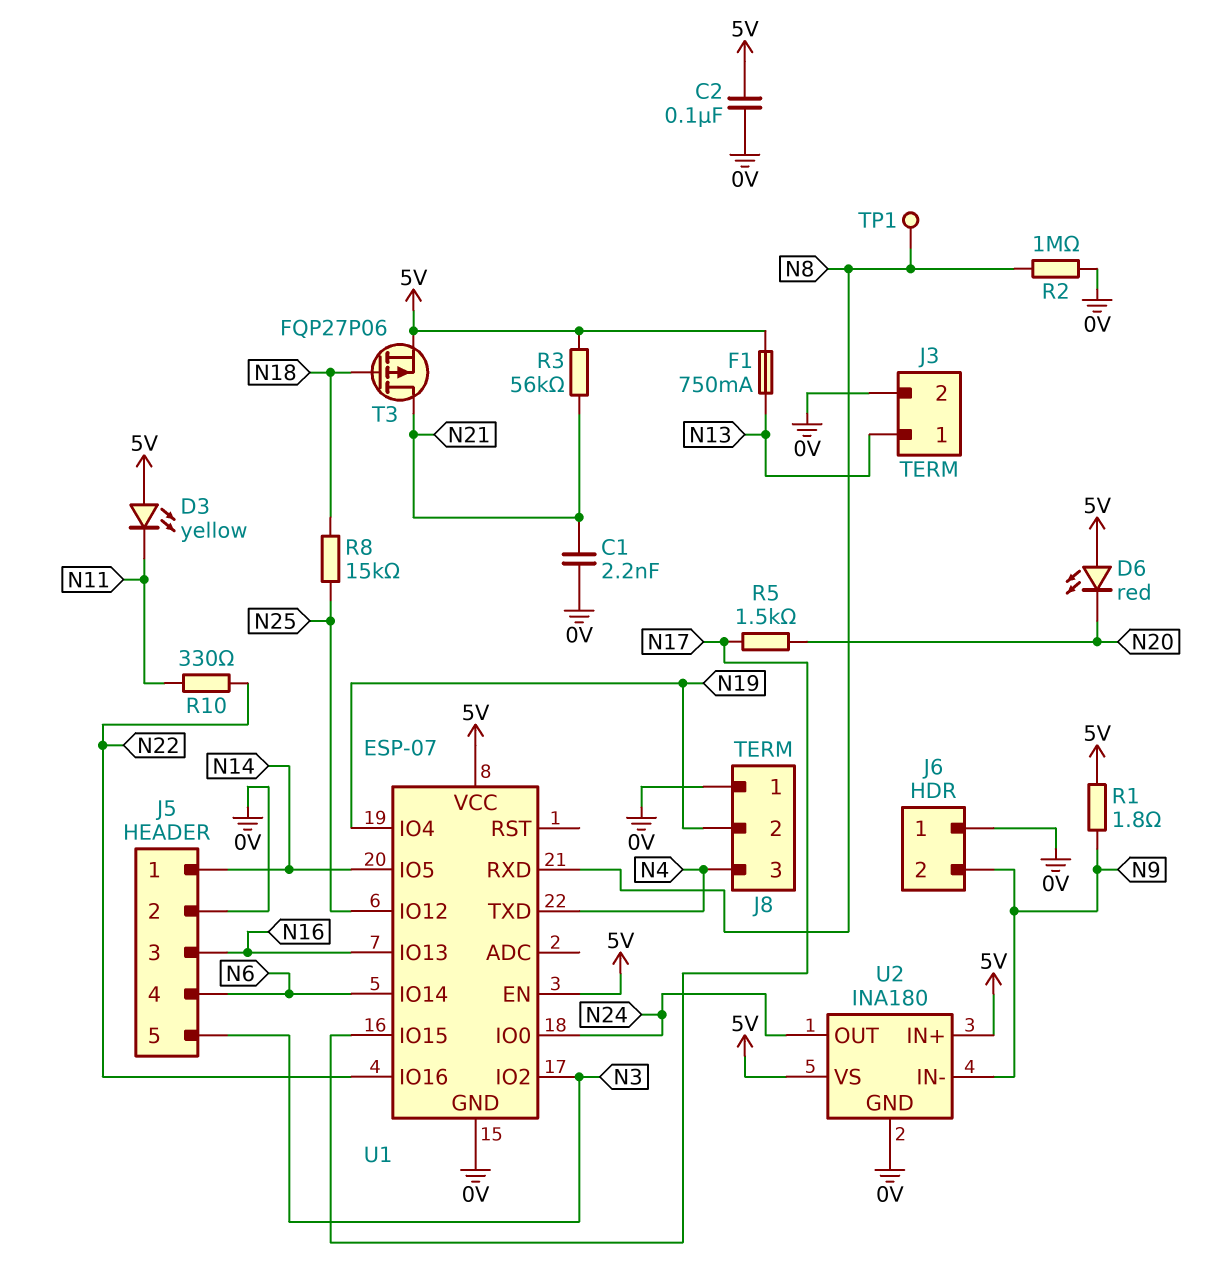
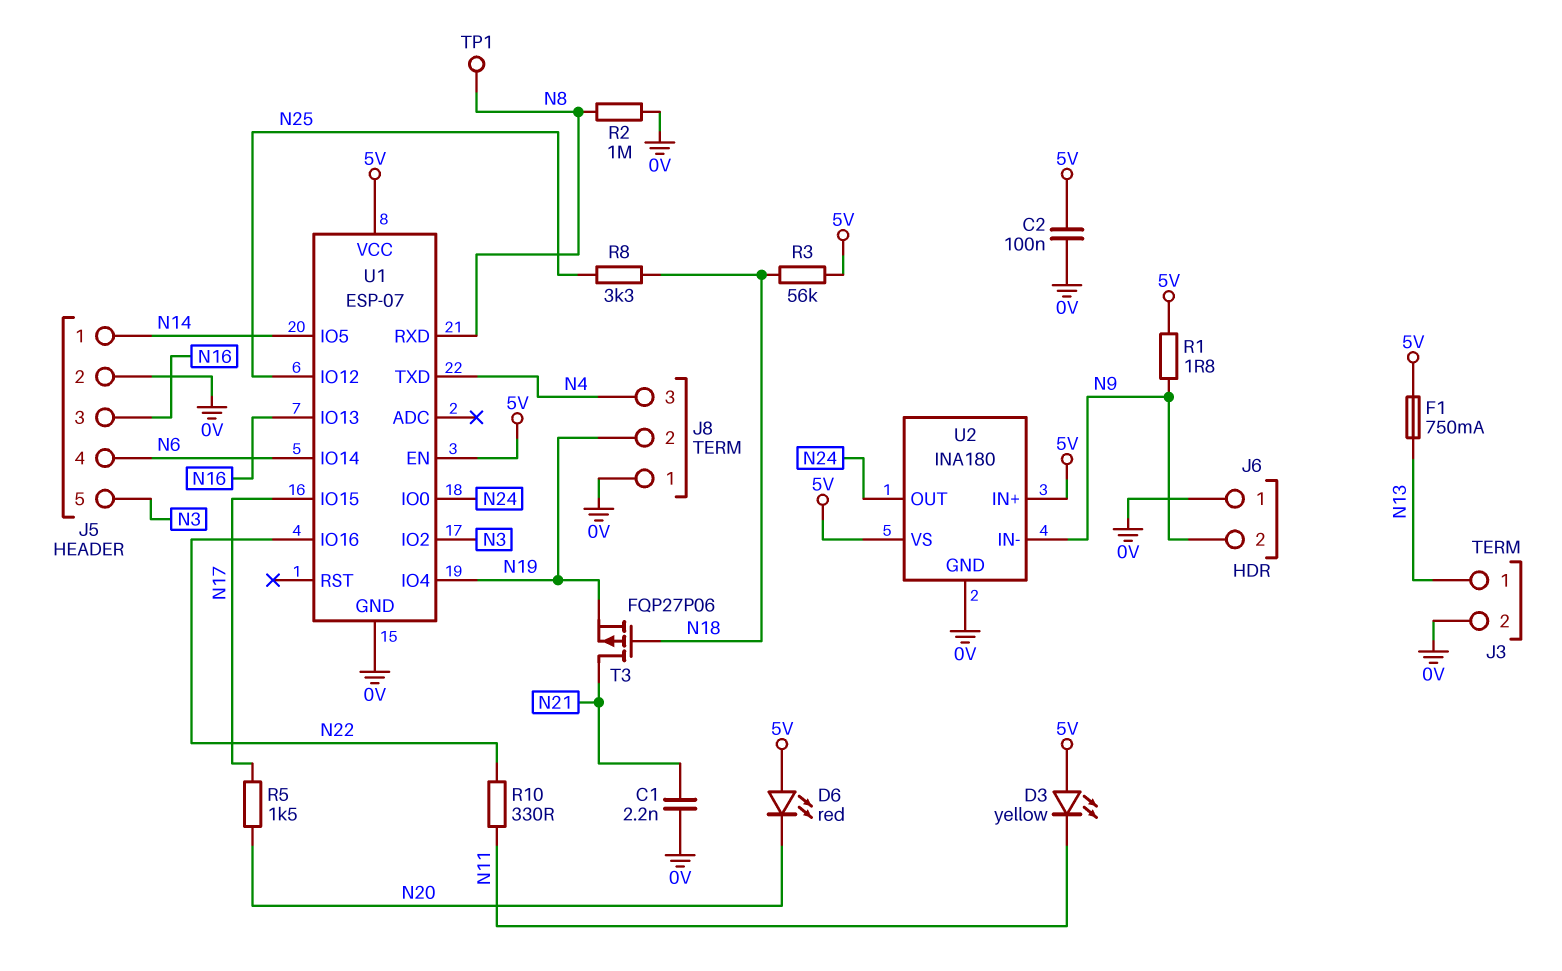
R3: 56k (5V, N21) -> 56k (5V, N18)
R8: 15k (N18, N25) -> 3.3k (N18, N25)
T3: PMOS FQP27P06 (G N18, D N21, S 5V) -> PMOS FQP27P06 (G N18, D N21, S N19)

